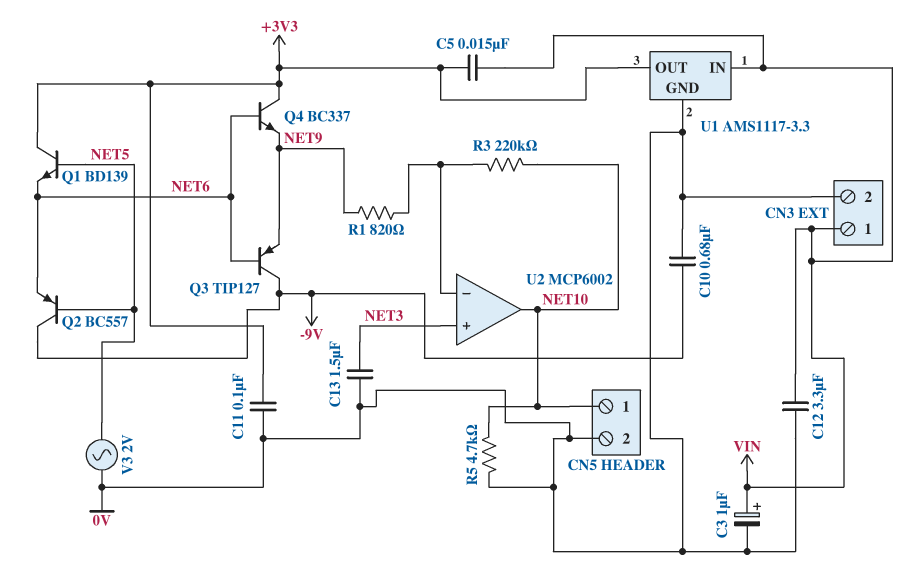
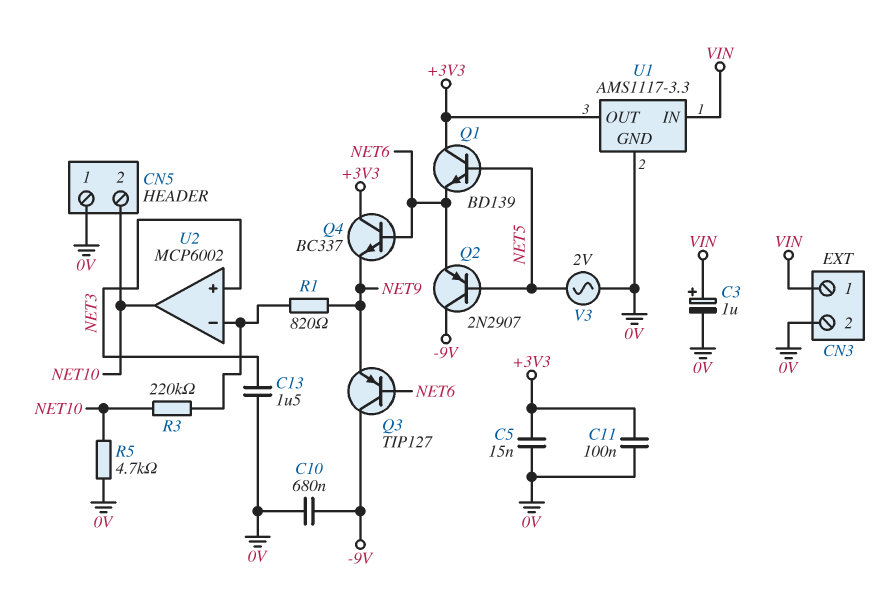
C5: 15nF (+3V3, VIN) -> 15nF (+3V3, 0V)
C12: 3.3uF (0V, VIN) -> none
CN5 pin 1: NET10 -> 0V
CN5 pin 2: 0V -> NET10
Q2: PNP BC557 (B NET5, C -9V, E NET6) -> PNP 2N2907 (B NET5, C -9V, E NET6)

